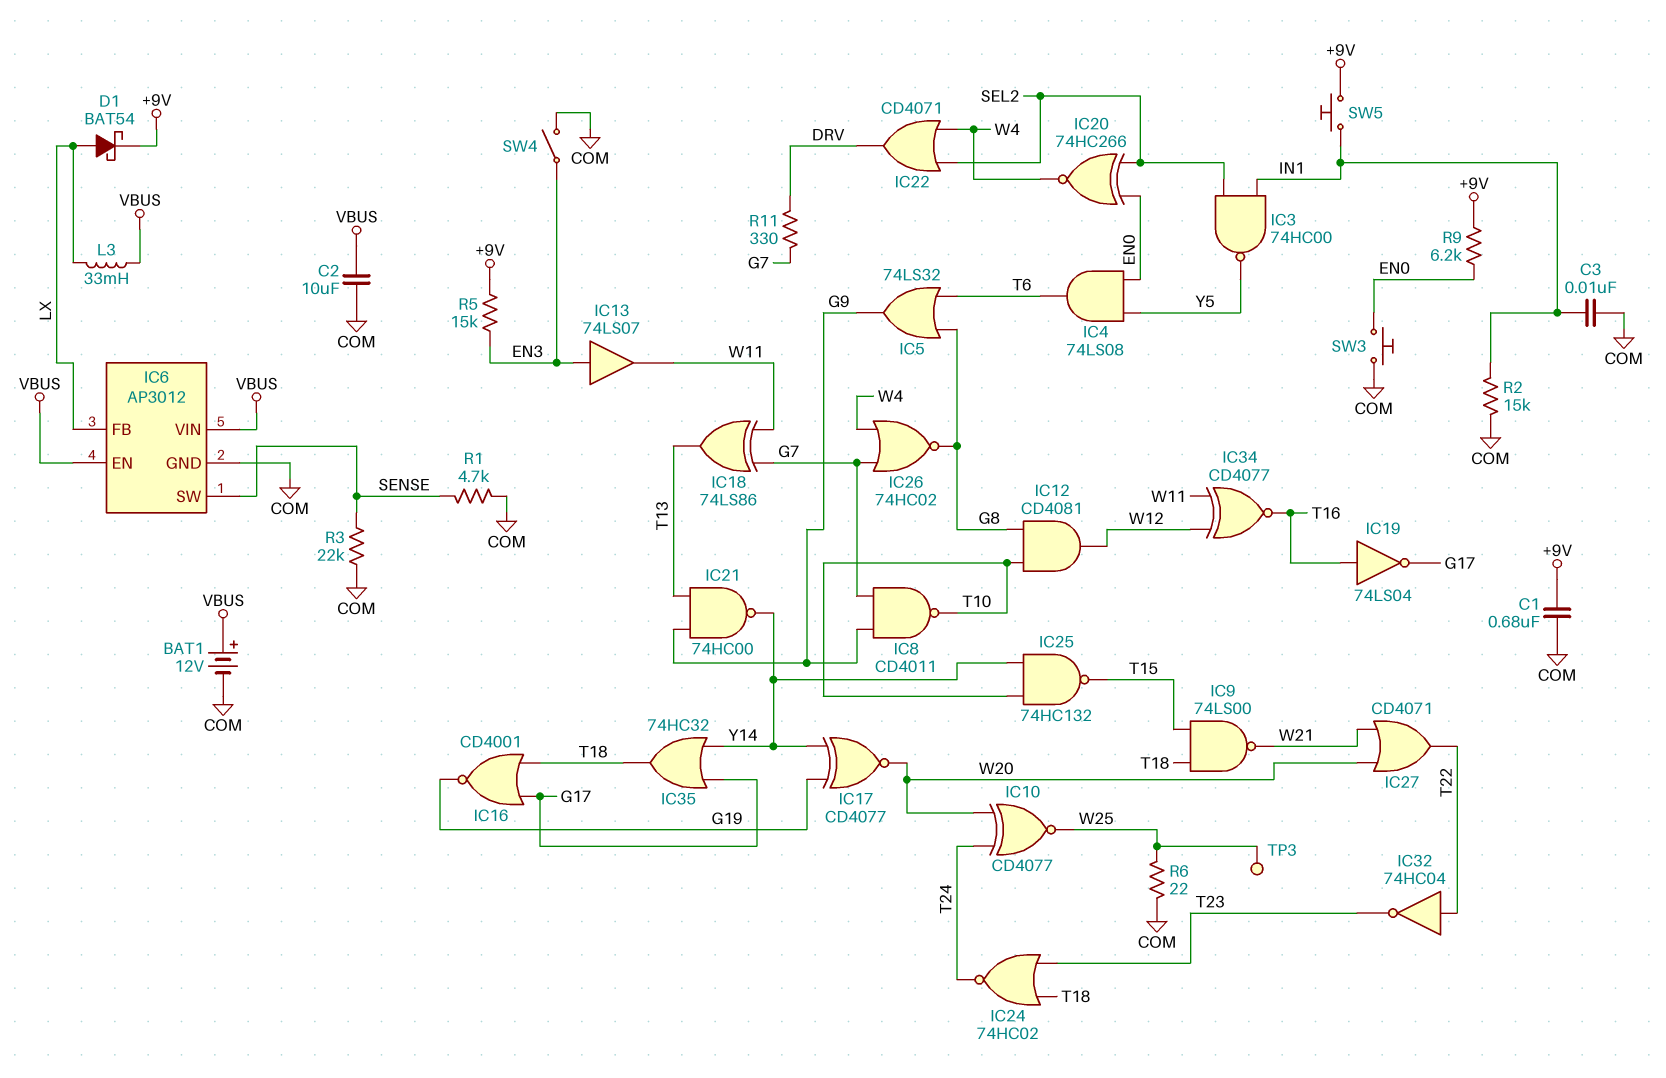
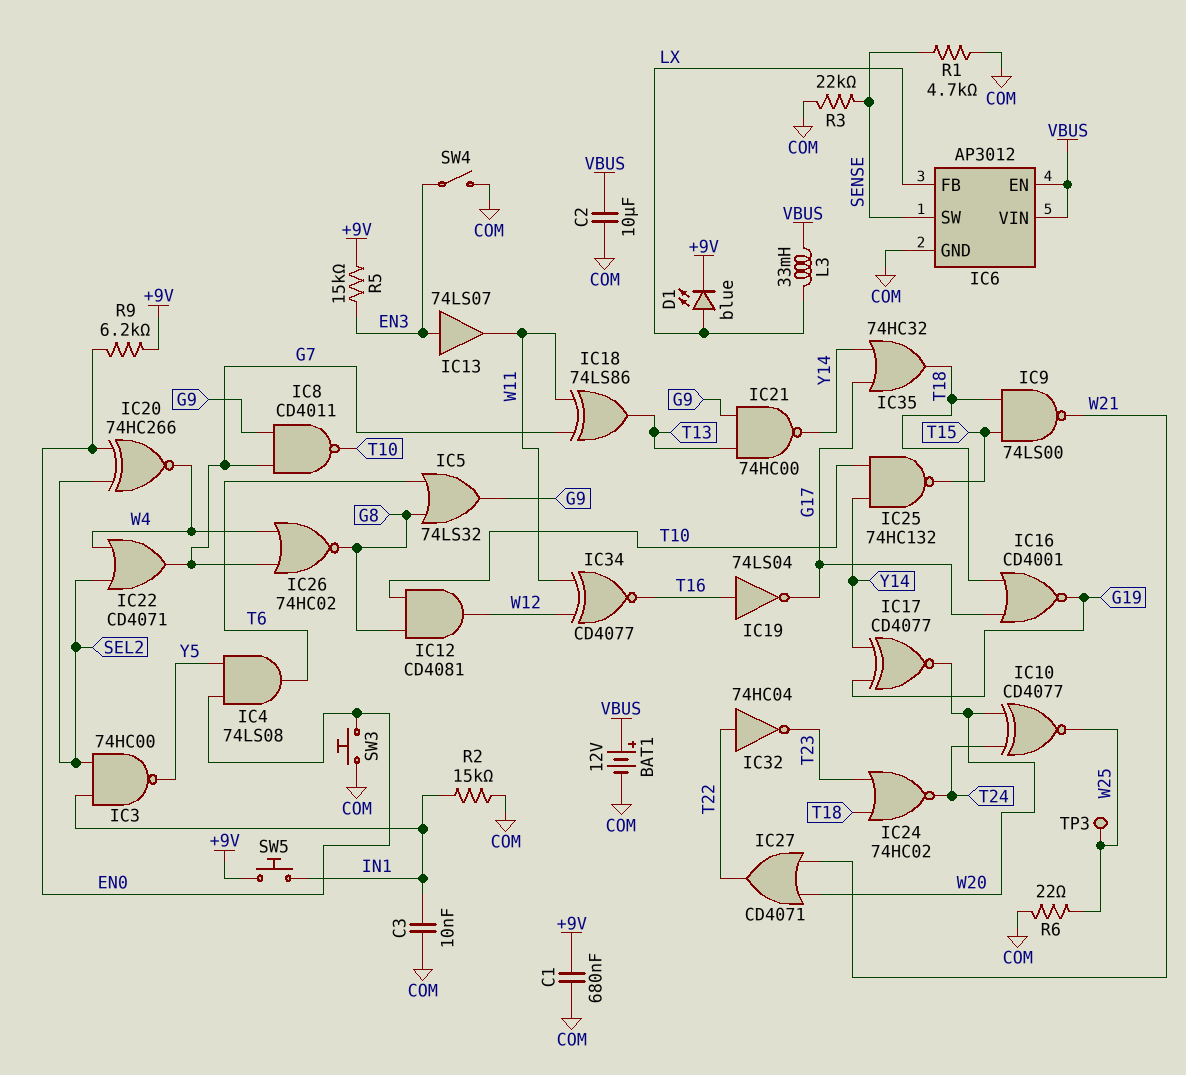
D1: schottky BAT54 (A LX, K +9V) -> LED blue (A LX, K +9V)
IC22: OR CD4071 (in SEL2, in W4, out DRV) -> OR CD4071 (in SEL2, in W4, out G7)
R11: 330 (DRV, G7) -> none

